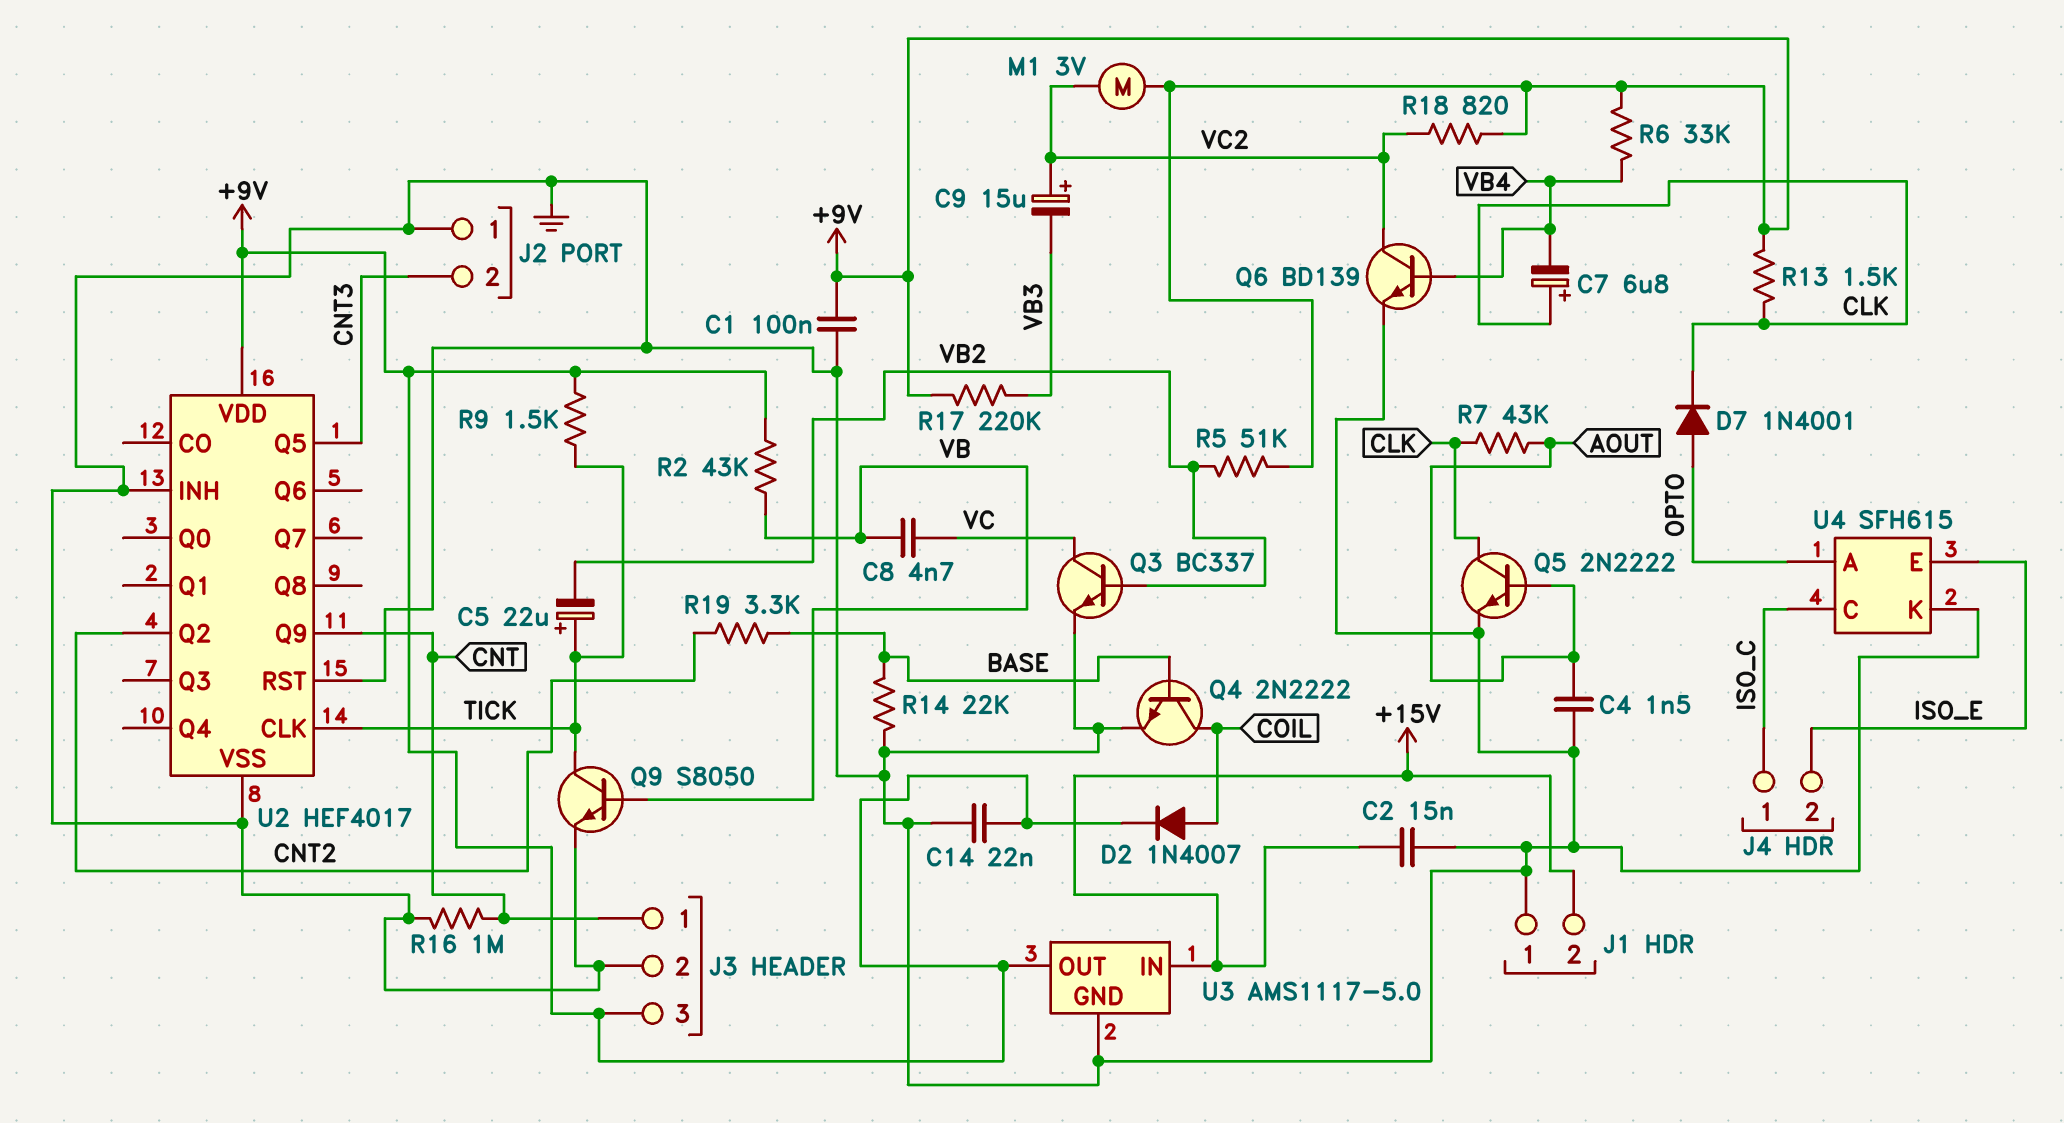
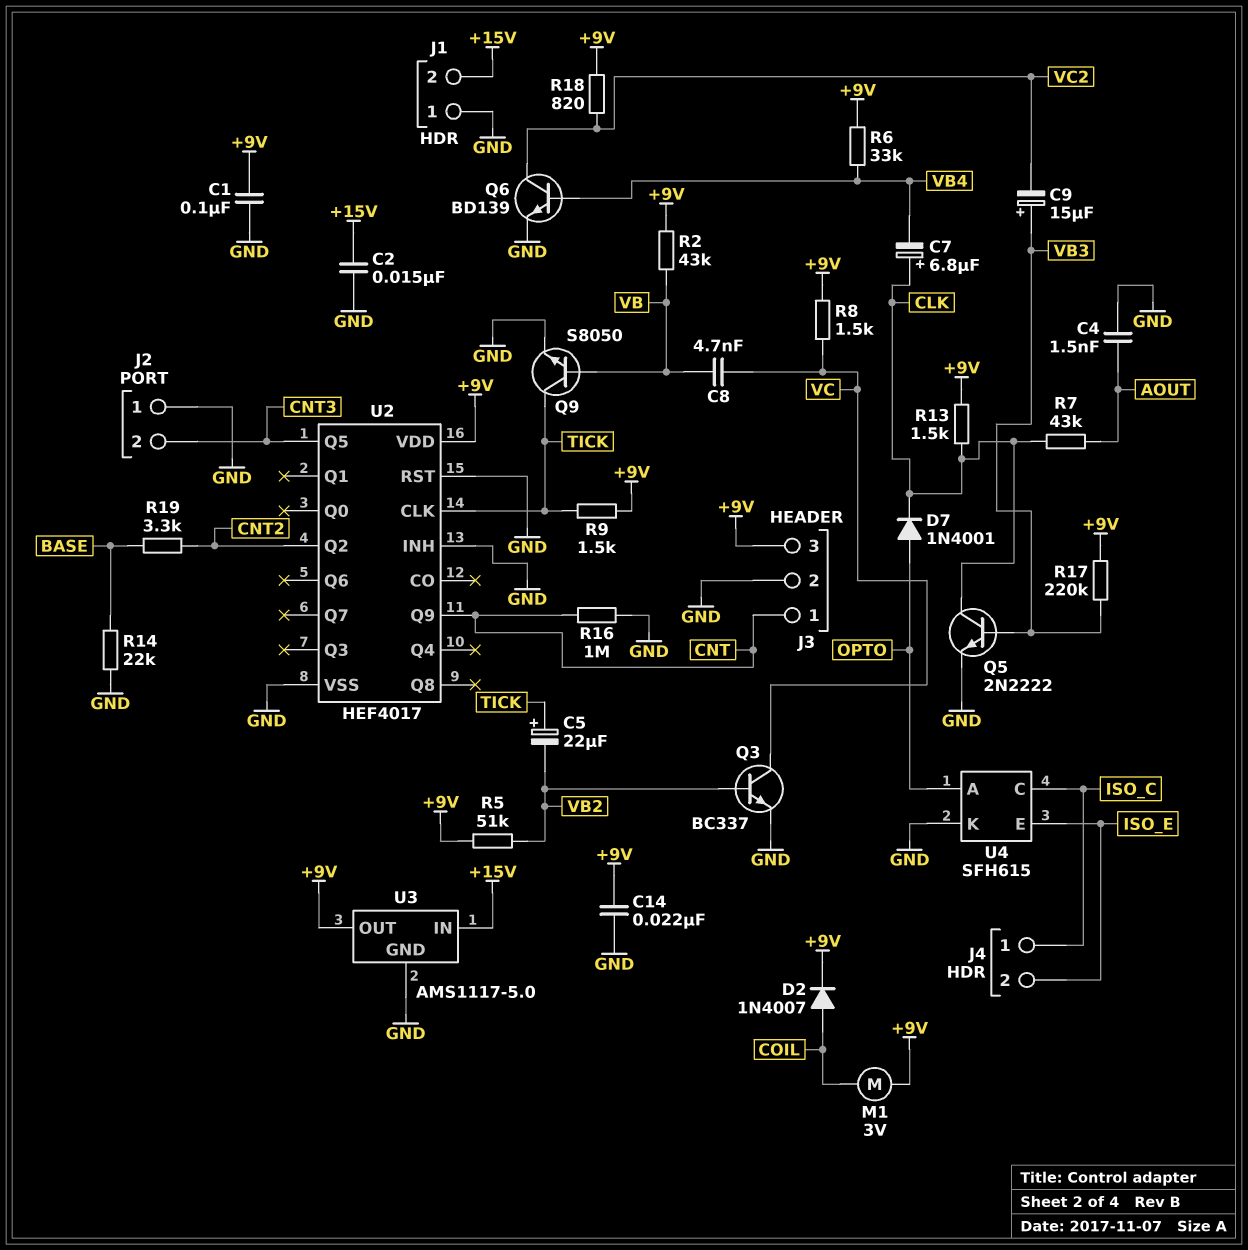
C9: 15uF (plus VC2, minus VB3) -> 15uF (plus VB3, minus VC2)
M1: motor 3V (+9V, VC2) -> motor 3V (+9V, COIL)
Q4: NPN 2N2222 (B BASE, C COIL, E GND) -> none
Q5: NPN 2N2222 (B AOUT, C CLK, E GND) -> NPN 2N2222 (B VB3, C CLK, E GND)
R8: none -> 1.5k (+9V, VC)

